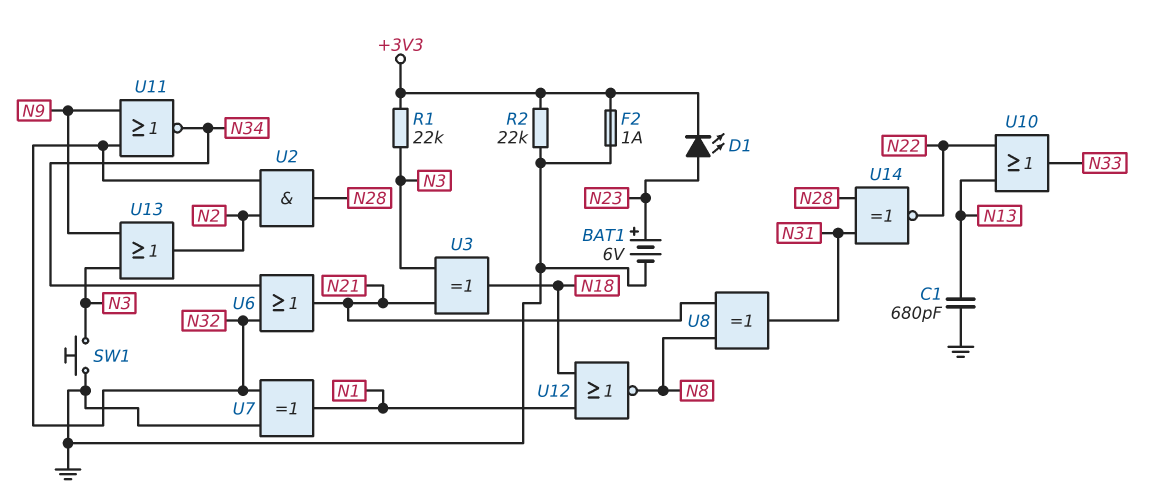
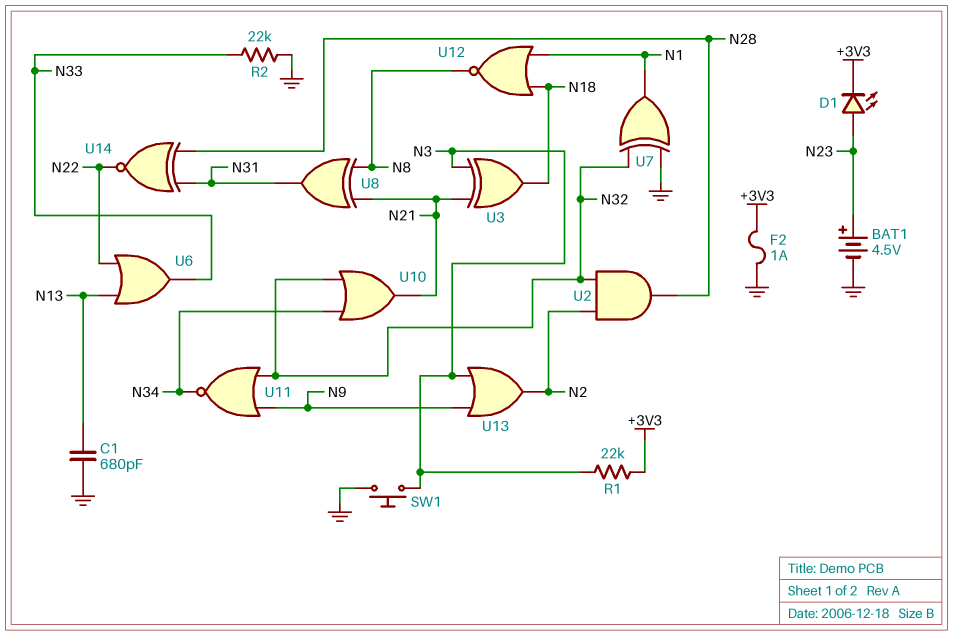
BAT1: 6V (plus N23, minus GND) -> 4.5V (plus N23, minus GND)
R2: 22k (+3V3, GND) -> 22k (GND, N33)
U6: OR (in N32, in N34, out N21) -> OR (in N13, in N22, out N33)
U10: OR (in N13, in N22, out N33) -> OR (in N32, in N34, out N21)

